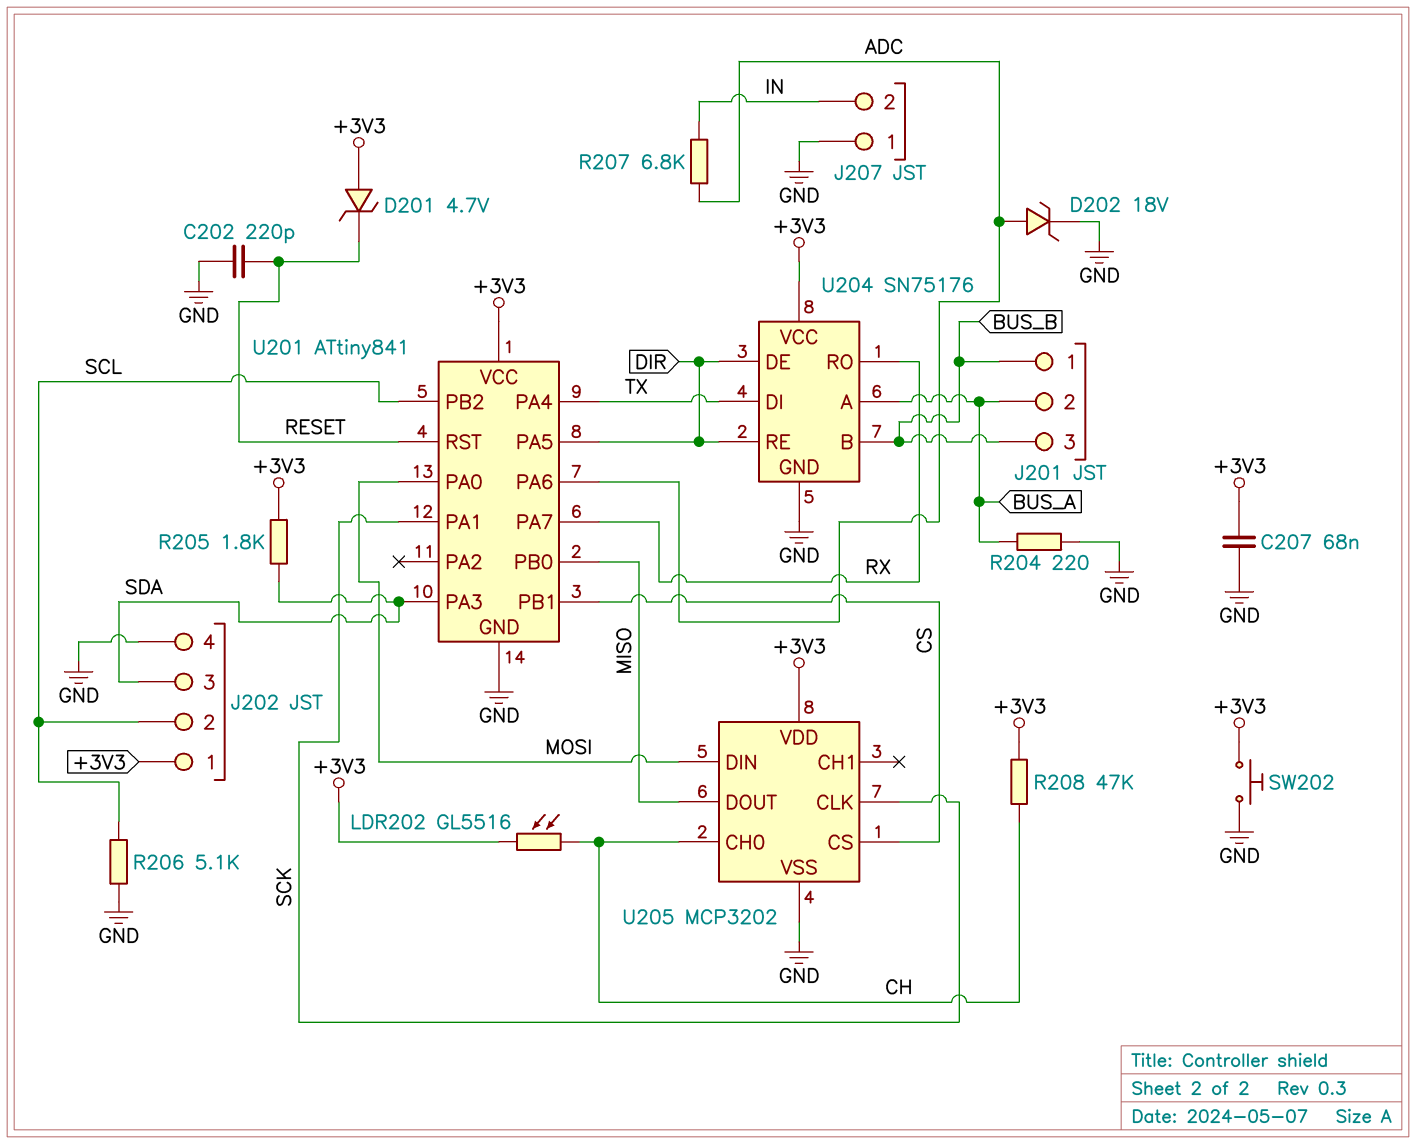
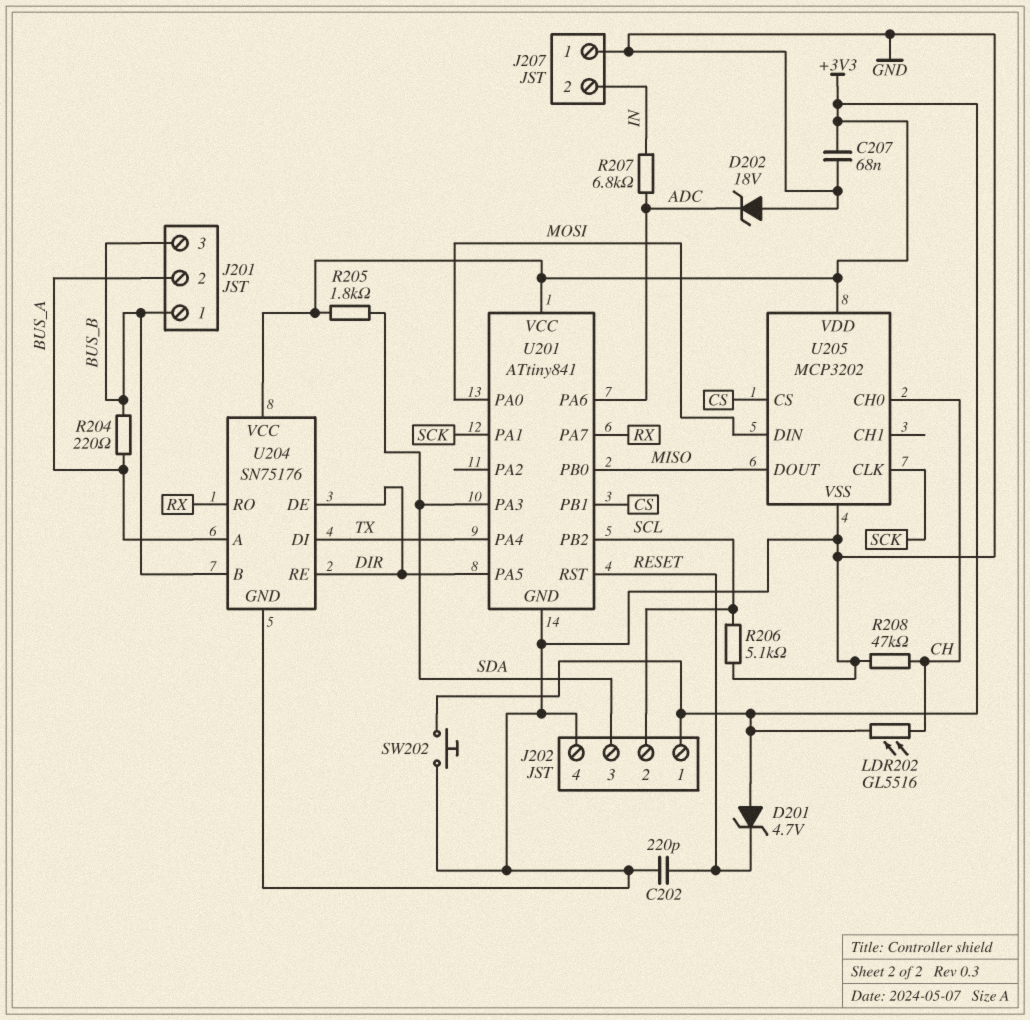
D202: zener 18V (A ADC, K GND) -> zener 18V (A GND, K ADC)
R204: 220 (BUS_A, GND) -> 220 (BUS_A, BUS_B)
R208: 47k (+3V3, CH) -> 47k (CH, GND)

